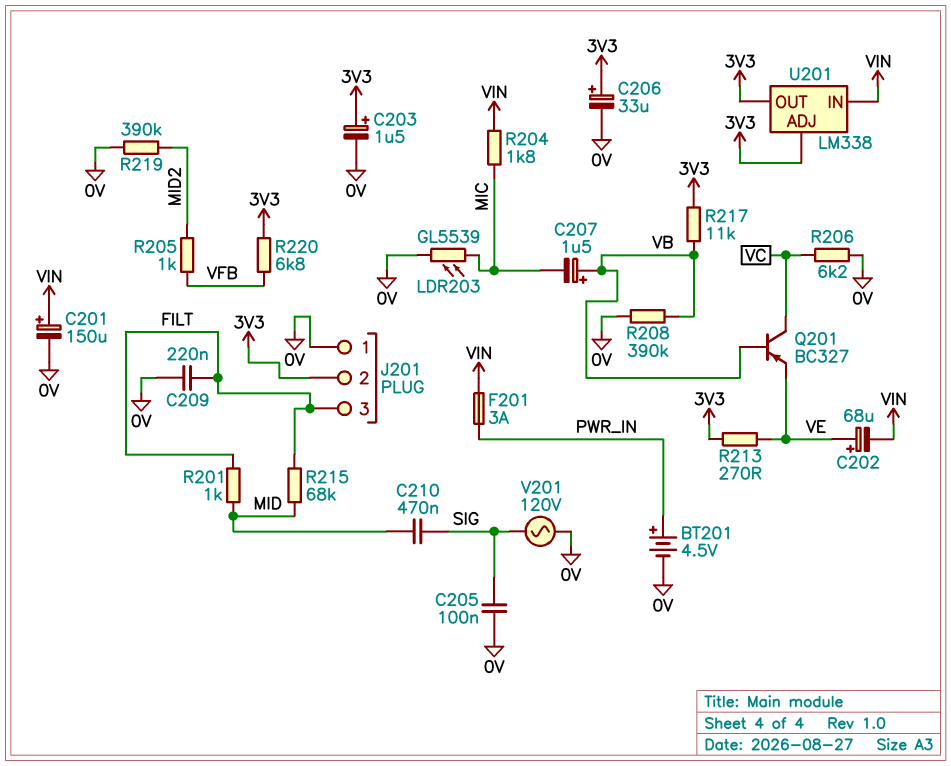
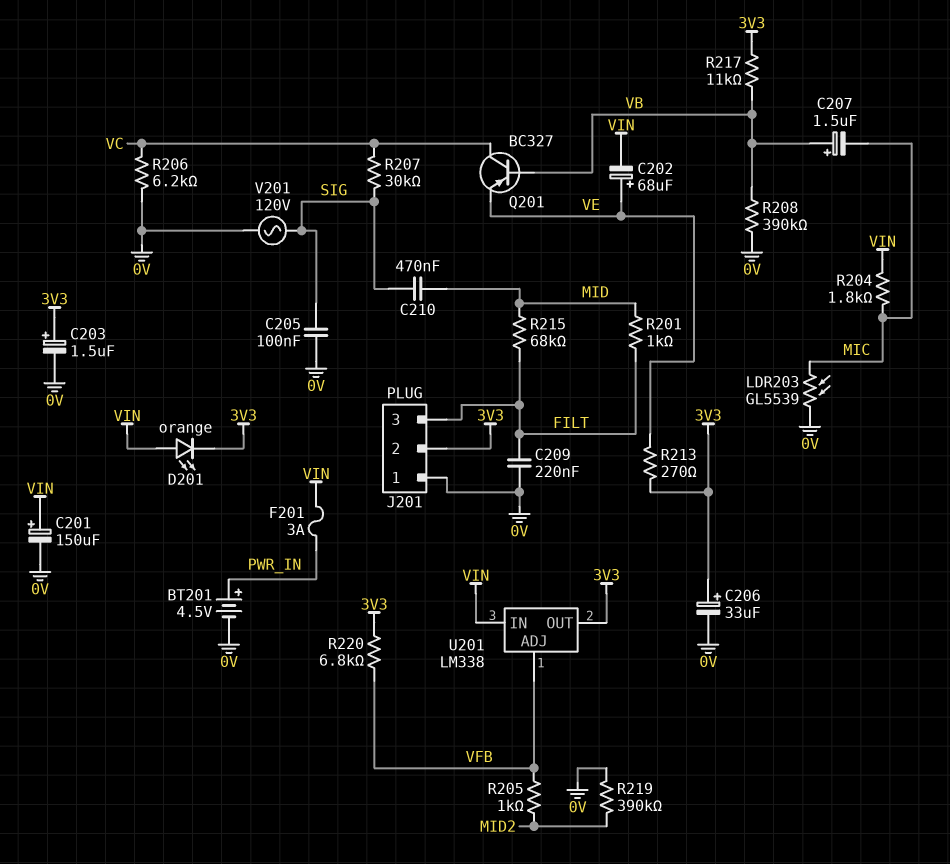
D201: none -> LED orange (A VIN, K 3V3)
R207: none -> 30k (SIG, VC)
U201 pin ADJ: 3V3 -> VFB

